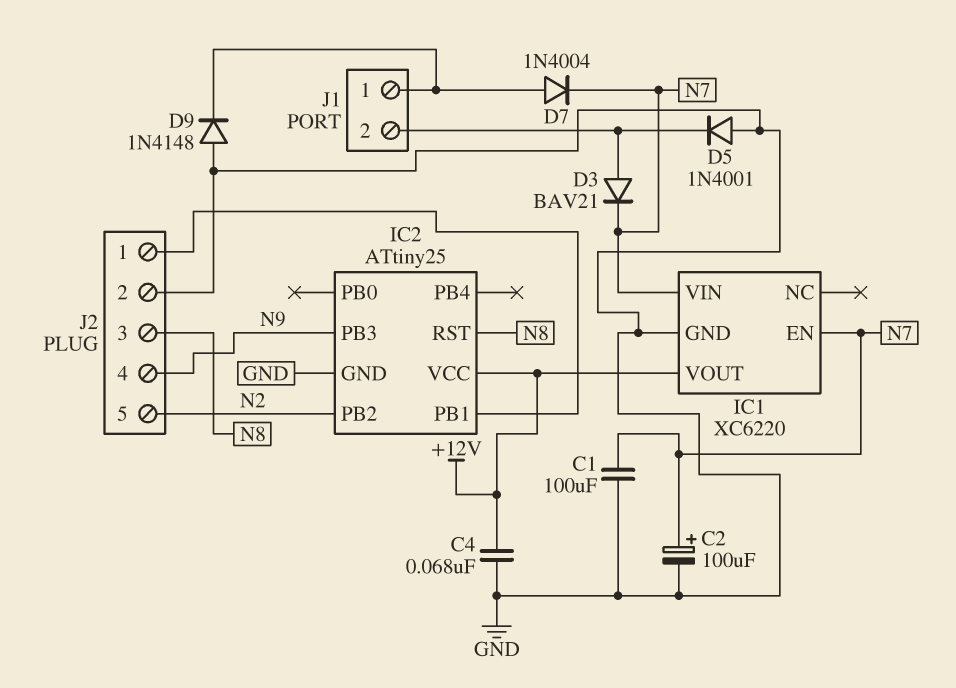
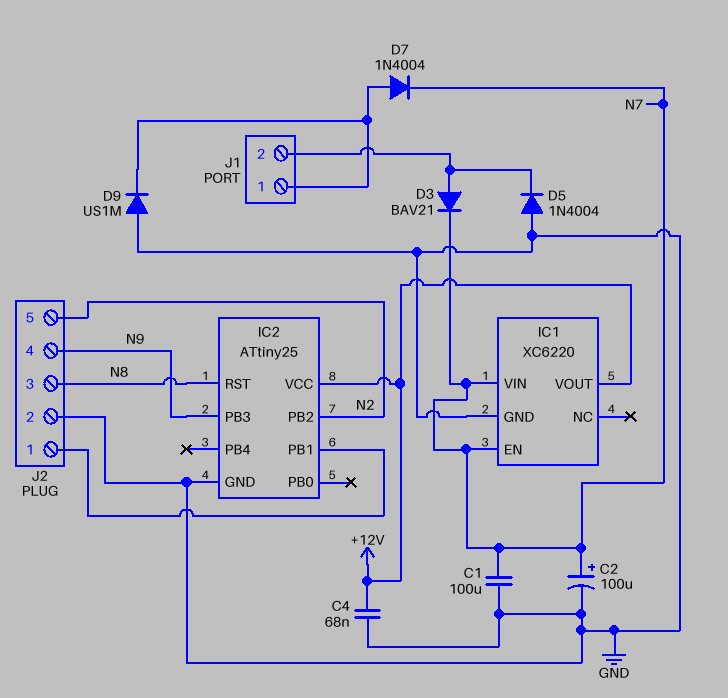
D5: diode 1N4001 (A GND, K J1/2) -> diode 1N4004 (A GND, K J1/2)
D9: diode 1N4148 (A GND, K J1/1) -> diode US1M (A GND, K J1/1)

